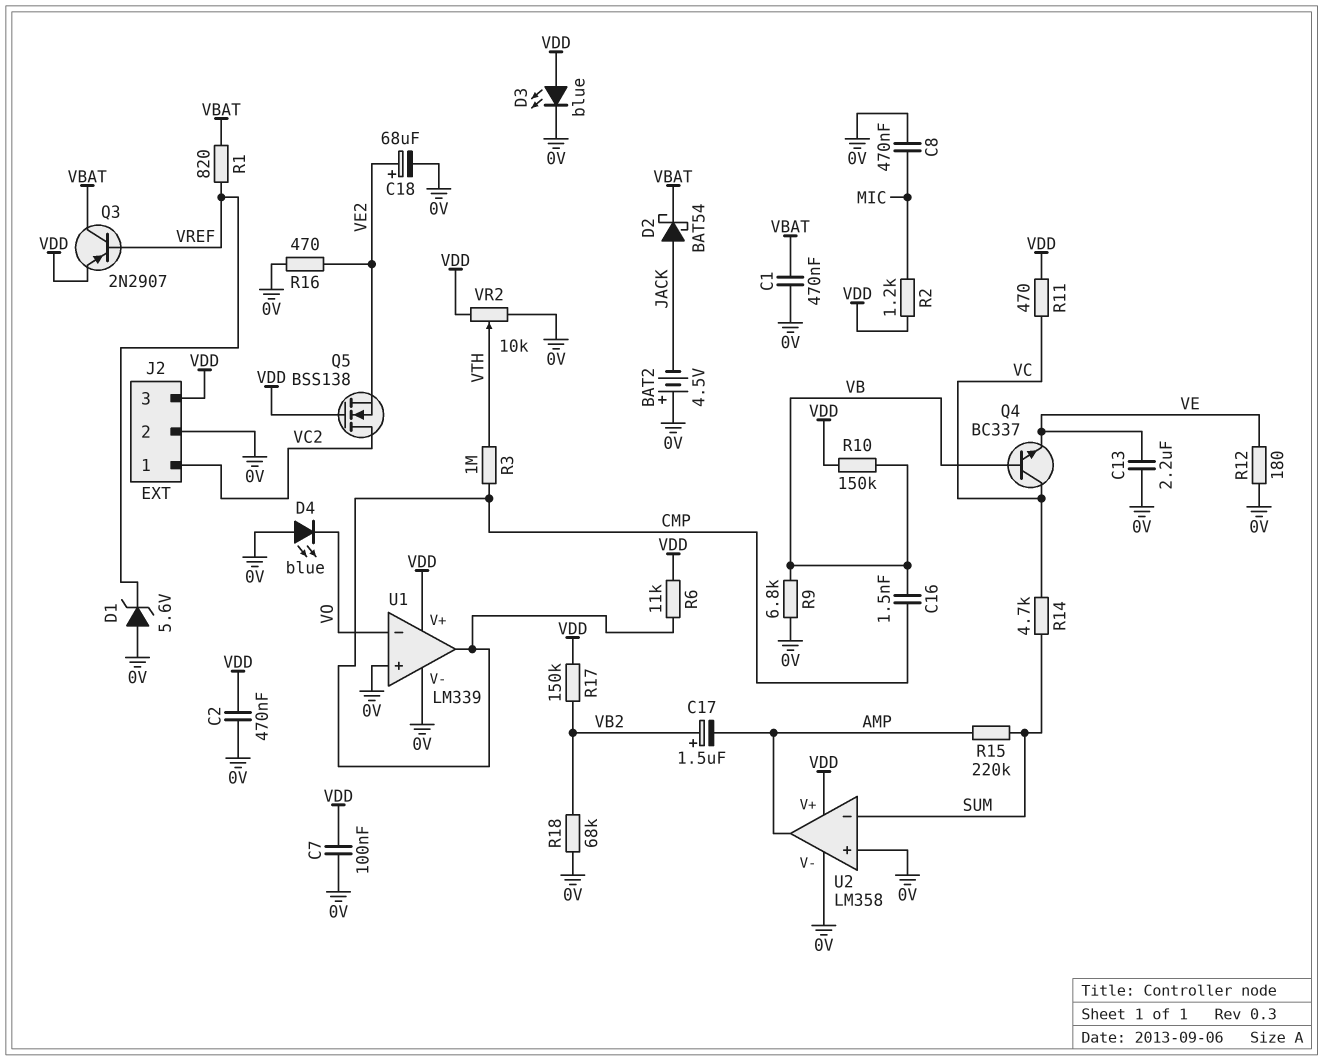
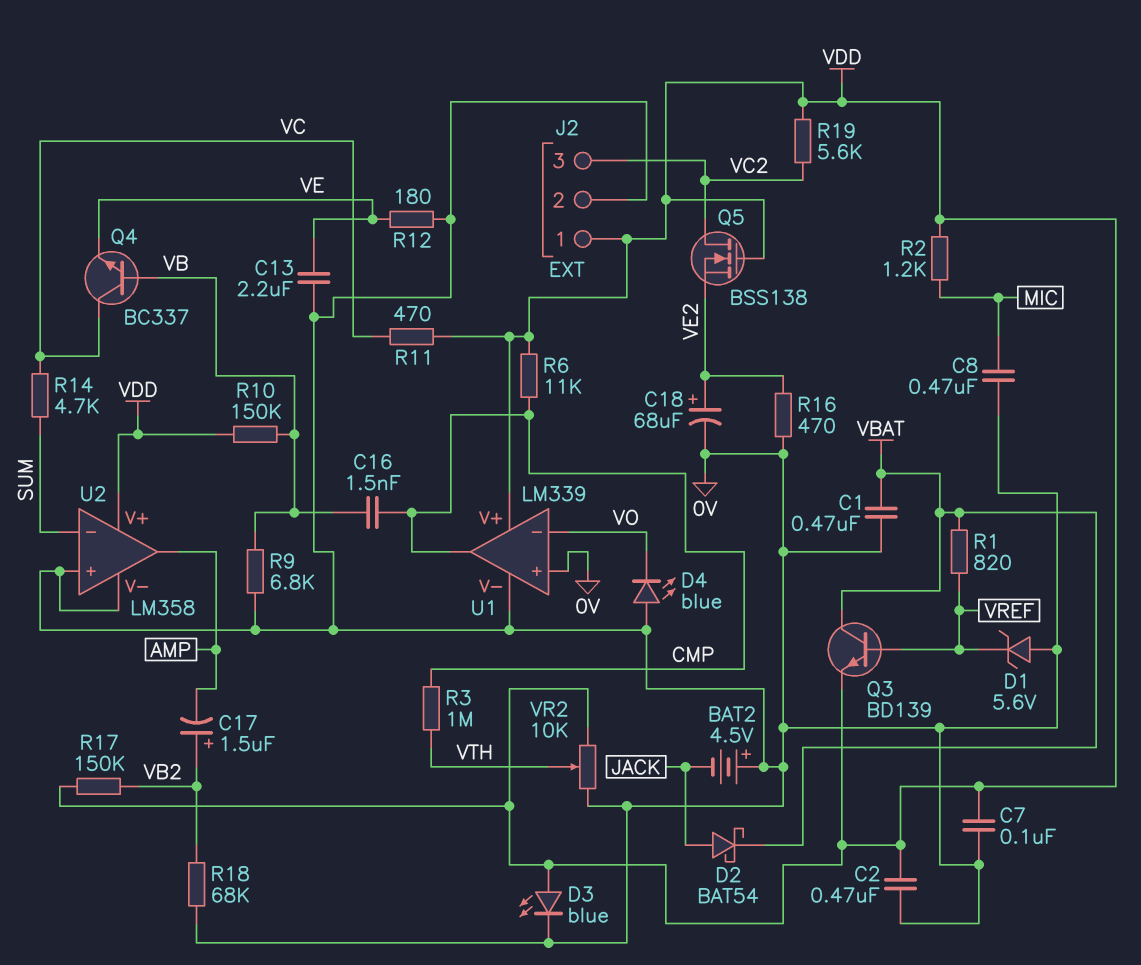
J2 pin 1: VC2 -> VDD
J2 pin 3: VDD -> VC2
Q3: PNP 2N2907 (B VREF, C VBAT, E VDD) -> NPN BD139 (B VREF, C VBAT, E VDD)
R15: 220k (AMP, SUM) -> none
R19: none -> 5.6k (VC2, VDD)

